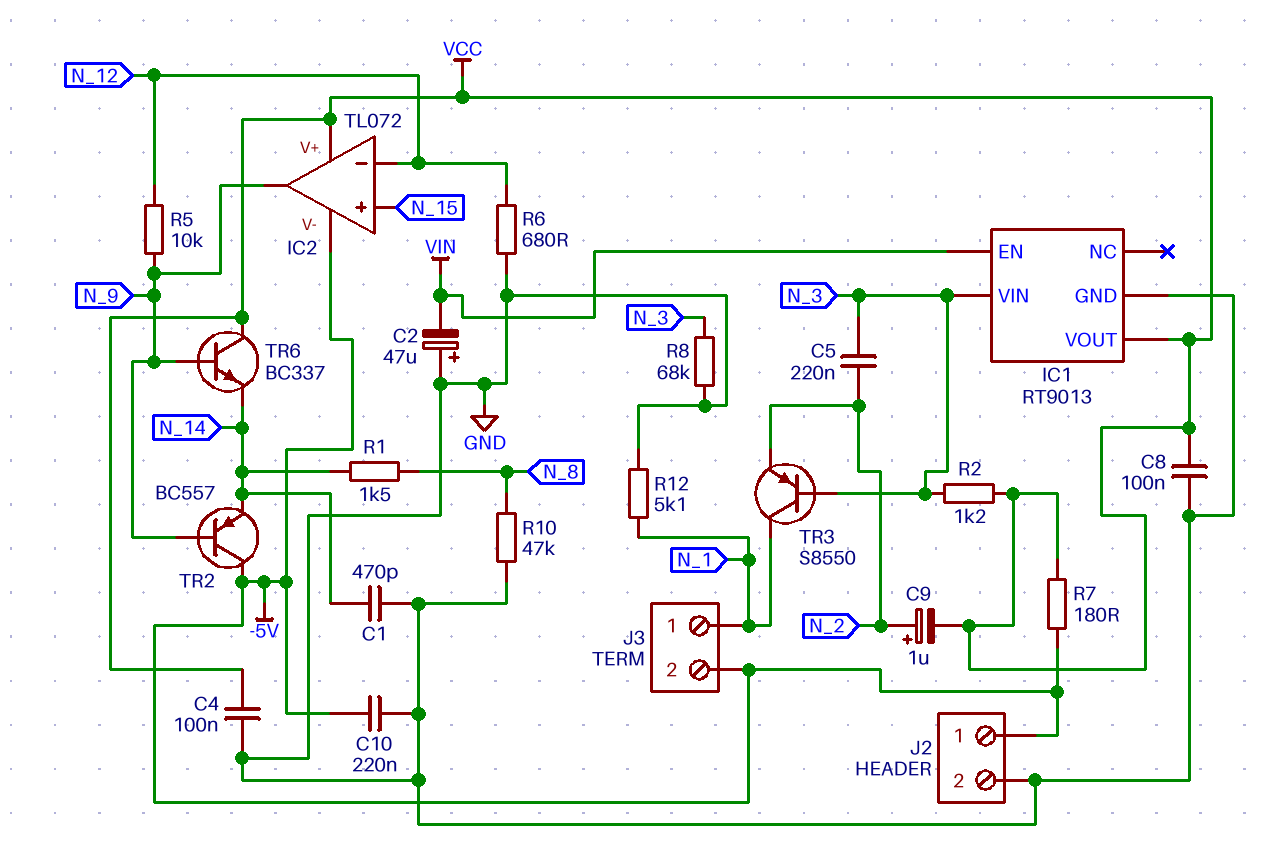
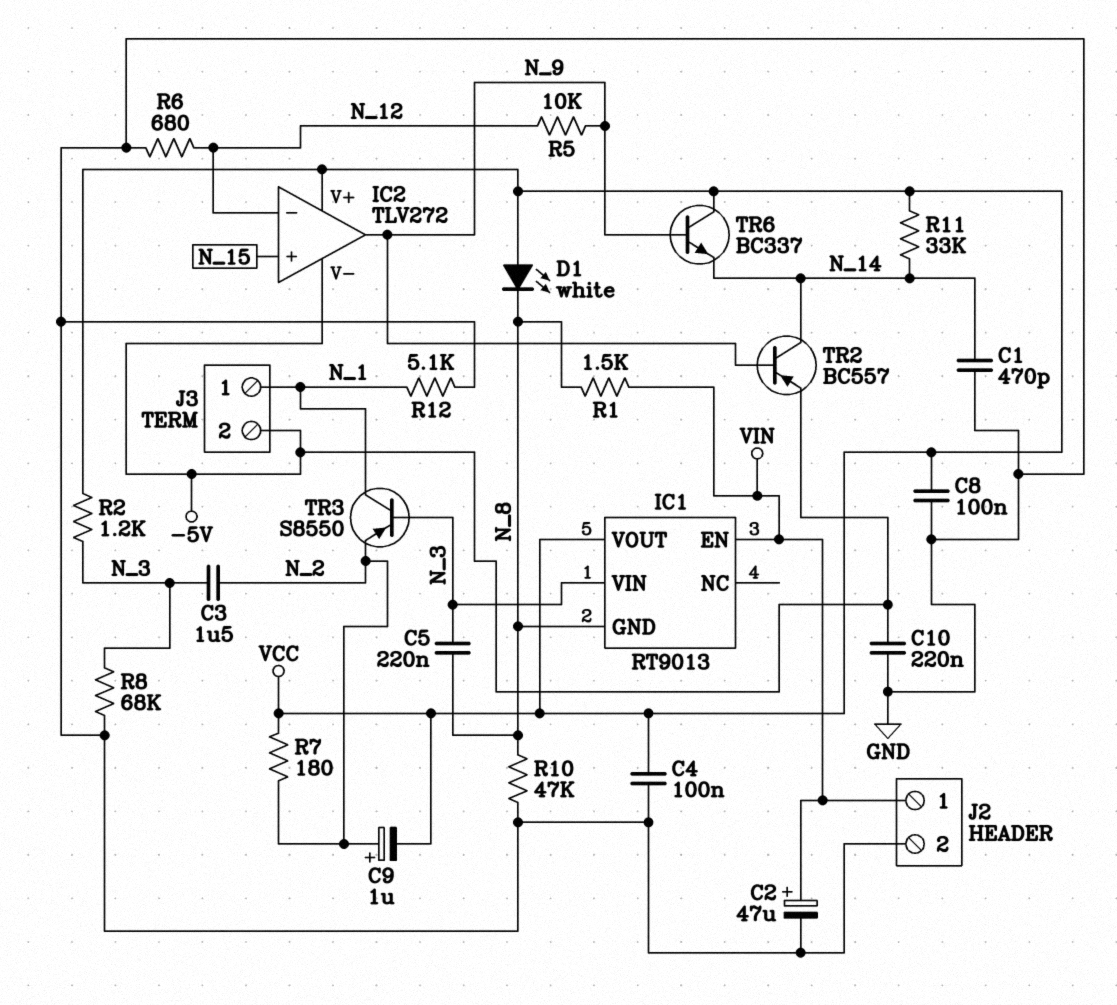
C2: 47uF (plus GND, minus VIN) -> 47uF (plus VIN, minus GND)
C3: none -> 1.5uF (N_2, N_3)
C5: 220nF (N_2, N_3) -> 220nF (N_3, N_8)
D1: none -> LED white (A VCC, K N_8)
IC1 pin GND: GND -> N_8
IC2: TL072 -> TLV272
J2 pin 1: -5V -> VIN
R1: 1.5k (N_8, N_14) -> 1.5k (N_8, VIN)
R7: 180 (-5V, VCC) -> 180 (N_2, VCC)
R11: none -> 33k (N_14, VCC)
TR2: PNP BC557 (B N_9, C -5V, E N_14) -> PNP BC557 (B N_9, C N_14, E -5V)

